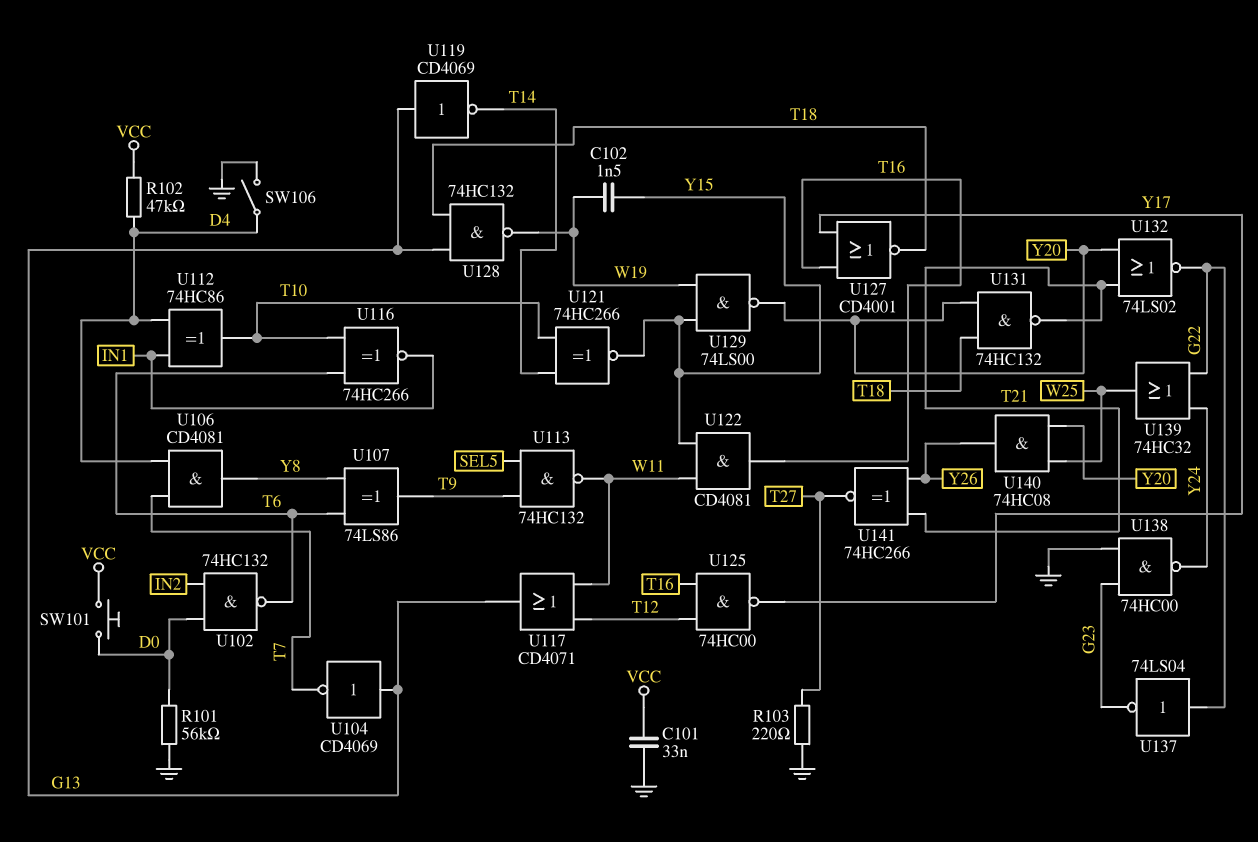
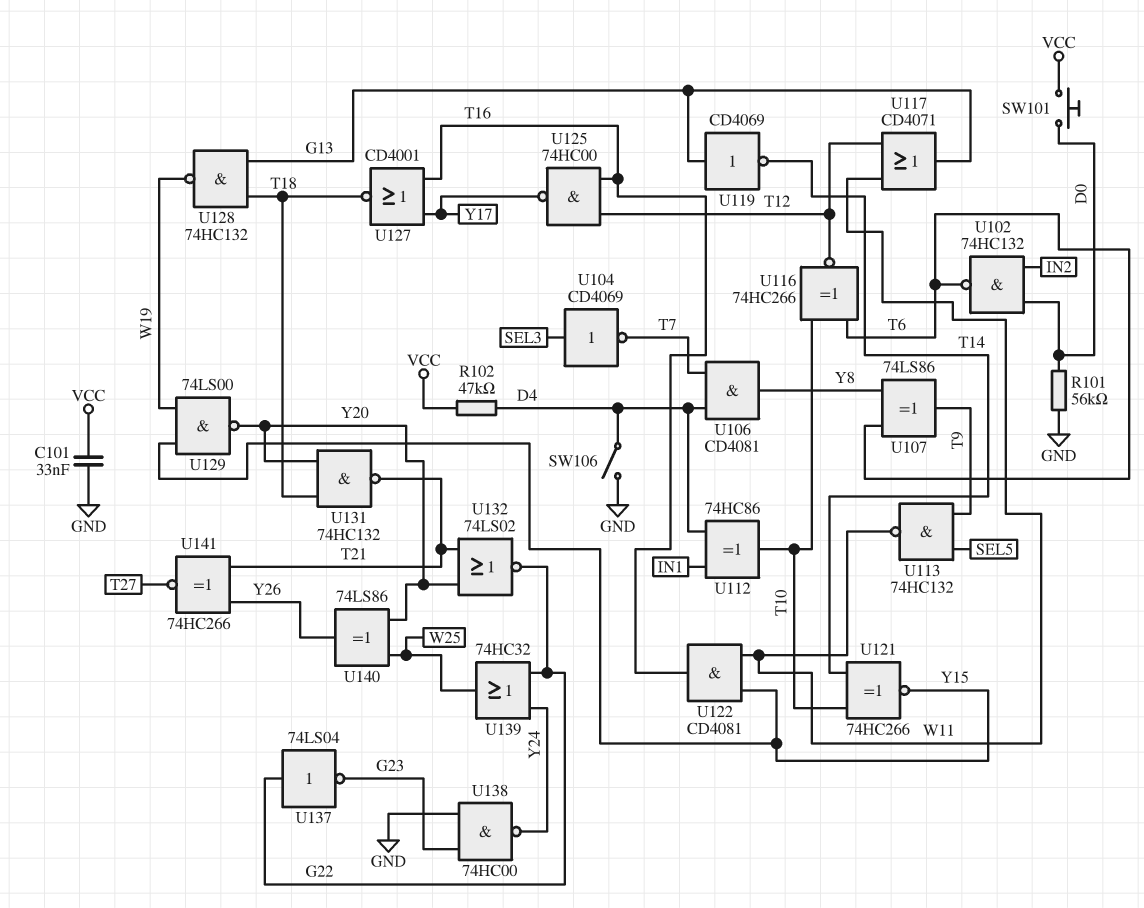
C102: 1.5nF (W19, Y15) -> none
R103: 220 (GND, T27) -> none
U104: NOT CD4069 (in G13, out T7) -> NOT CD4069 (in SEL3, out T7)
U116: XNOR 74HC266 (in T6, in T10, out IN1) -> XNOR 74HC266 (in T6, in T10, out T12)
U140: AND 74HC08 (in W25, in Y20, out Y26) -> XOR 74LS86 (in W25, in Y20, out Y26)

